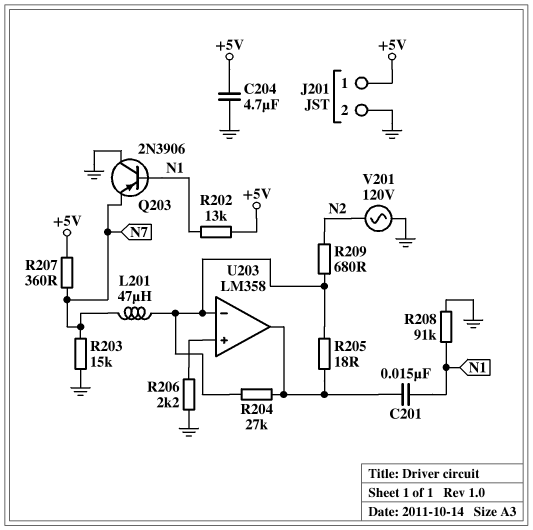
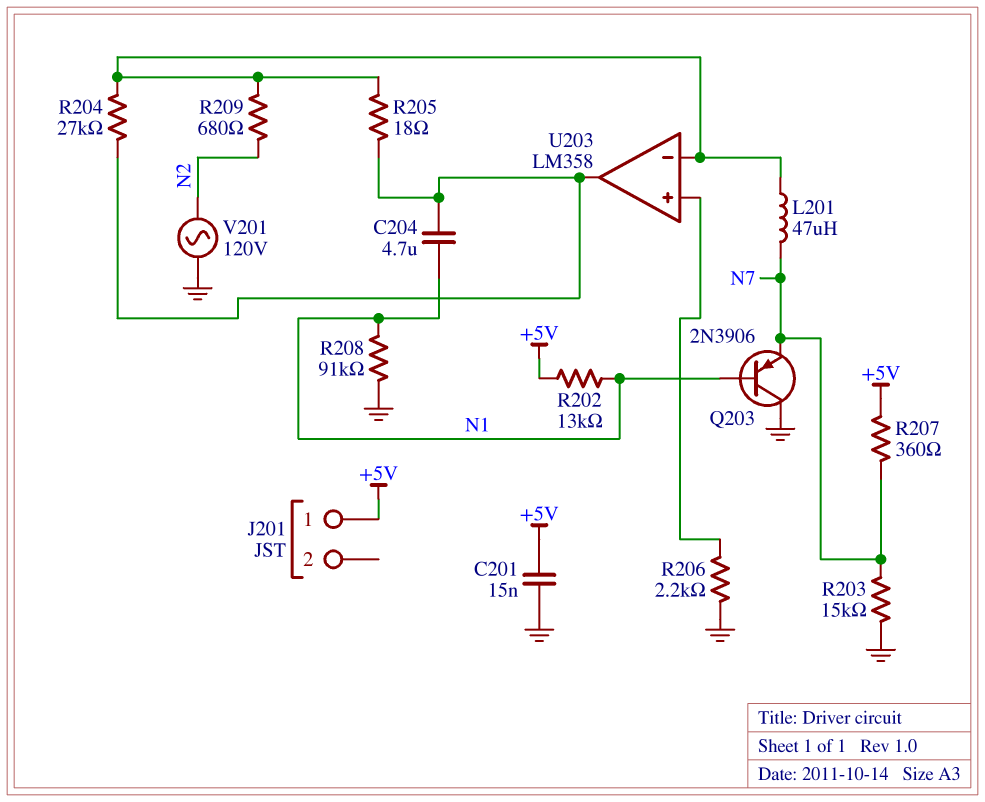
C201: 15nF (N1, U203/out) -> 15nF (+5V, GND)
C204: 4.7uF (+5V, GND) -> 4.7uF (N1, U203/out)
J201 pin 2: GND -> none

